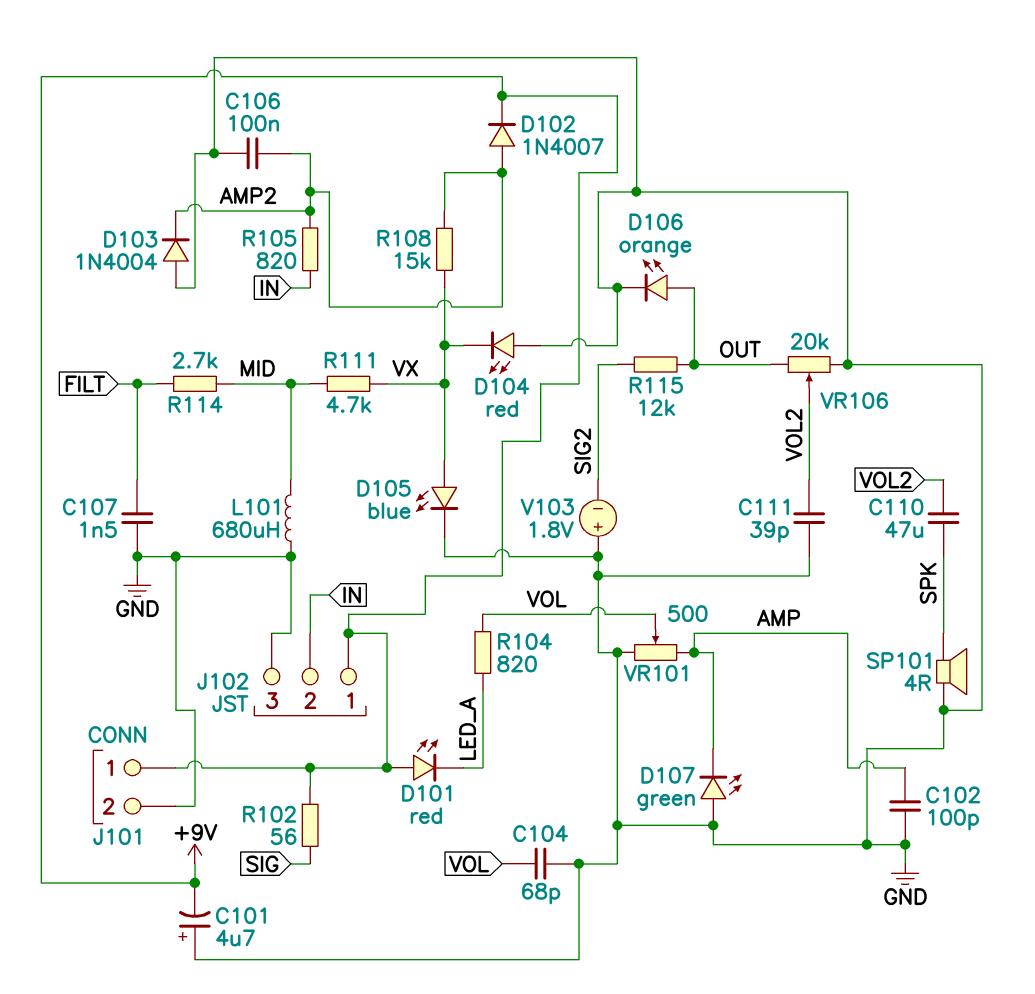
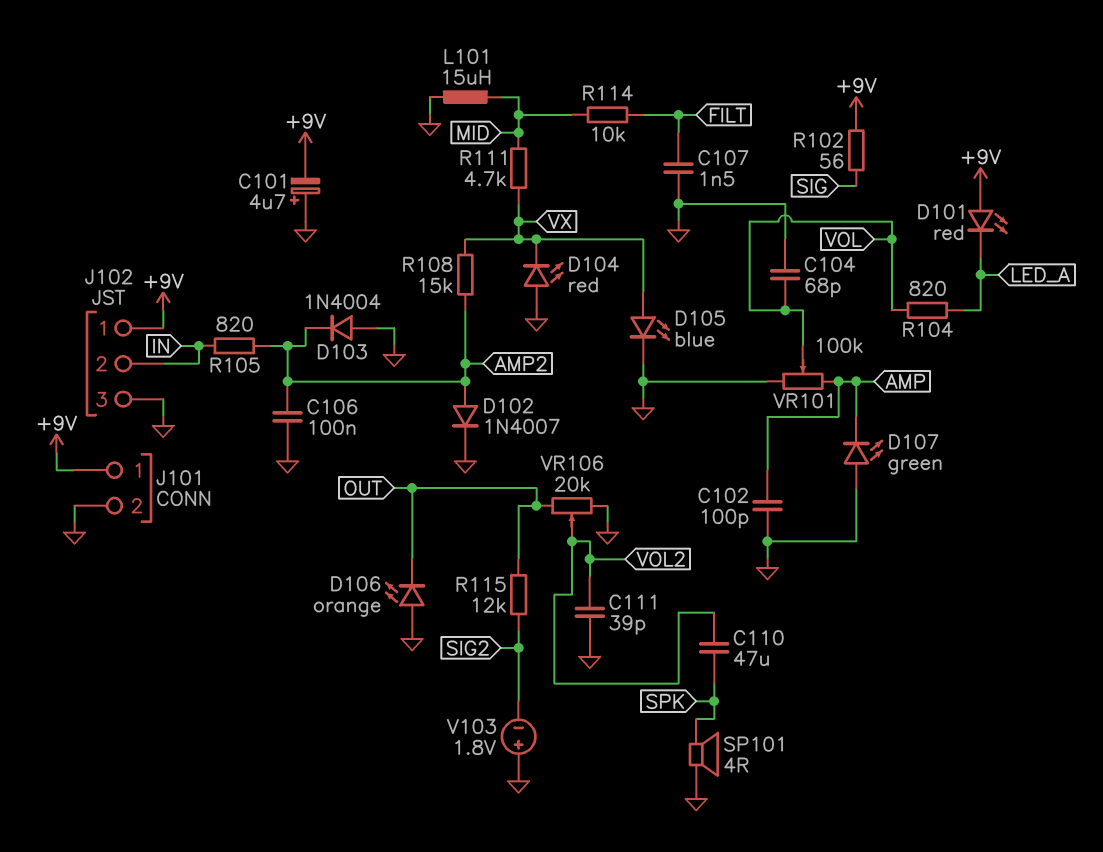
D102: diode 1N4007 (A AMP2, K +9V) -> diode 1N4007 (A AMP2, K GND)
D106: LED orange (A OUT, K GND) -> LED orange (A GND, K OUT)
L101: 680uH (GND, MID) -> 15uH (GND, MID)
R114: 2.7k (FILT, MID) -> 10k (FILT, MID)
VR101: 500 (AMP, GND, wiper VOL) -> 100k (AMP, GND, wiper VOL)

